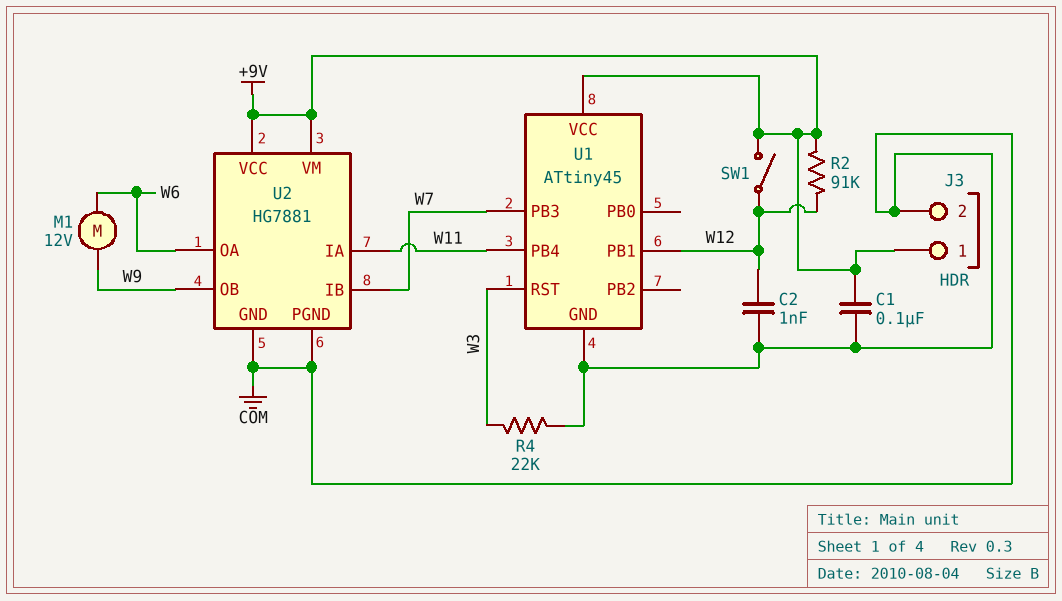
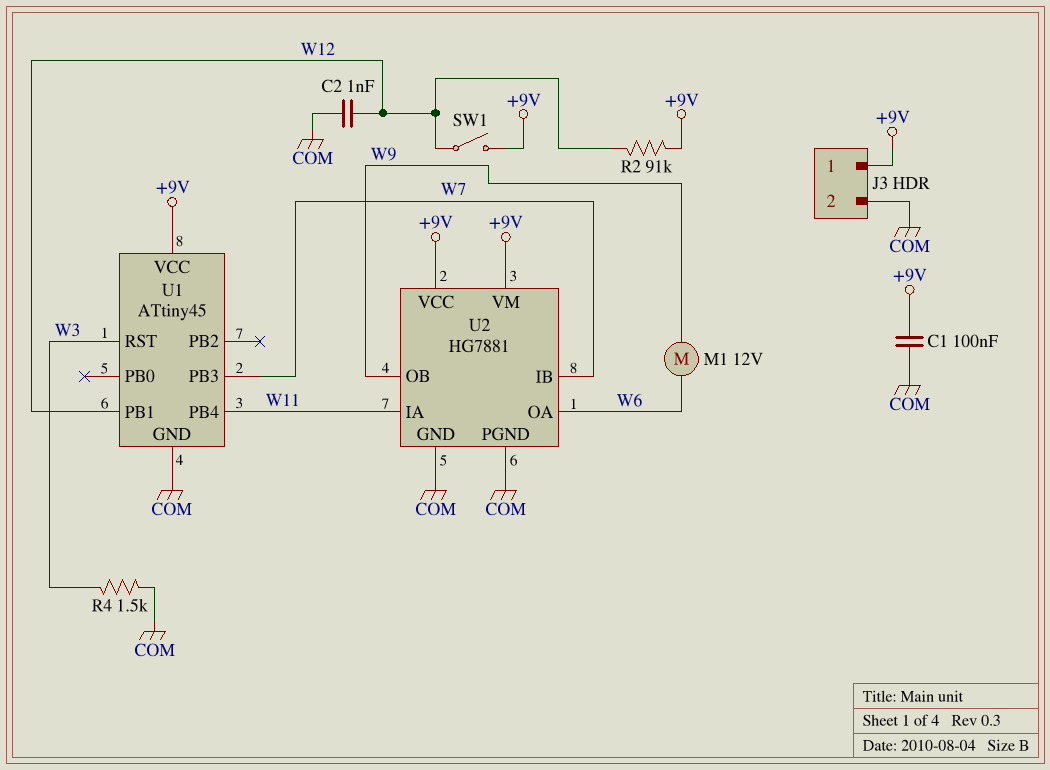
R4: 22k (COM, W3) -> 1.5k (COM, W3)

